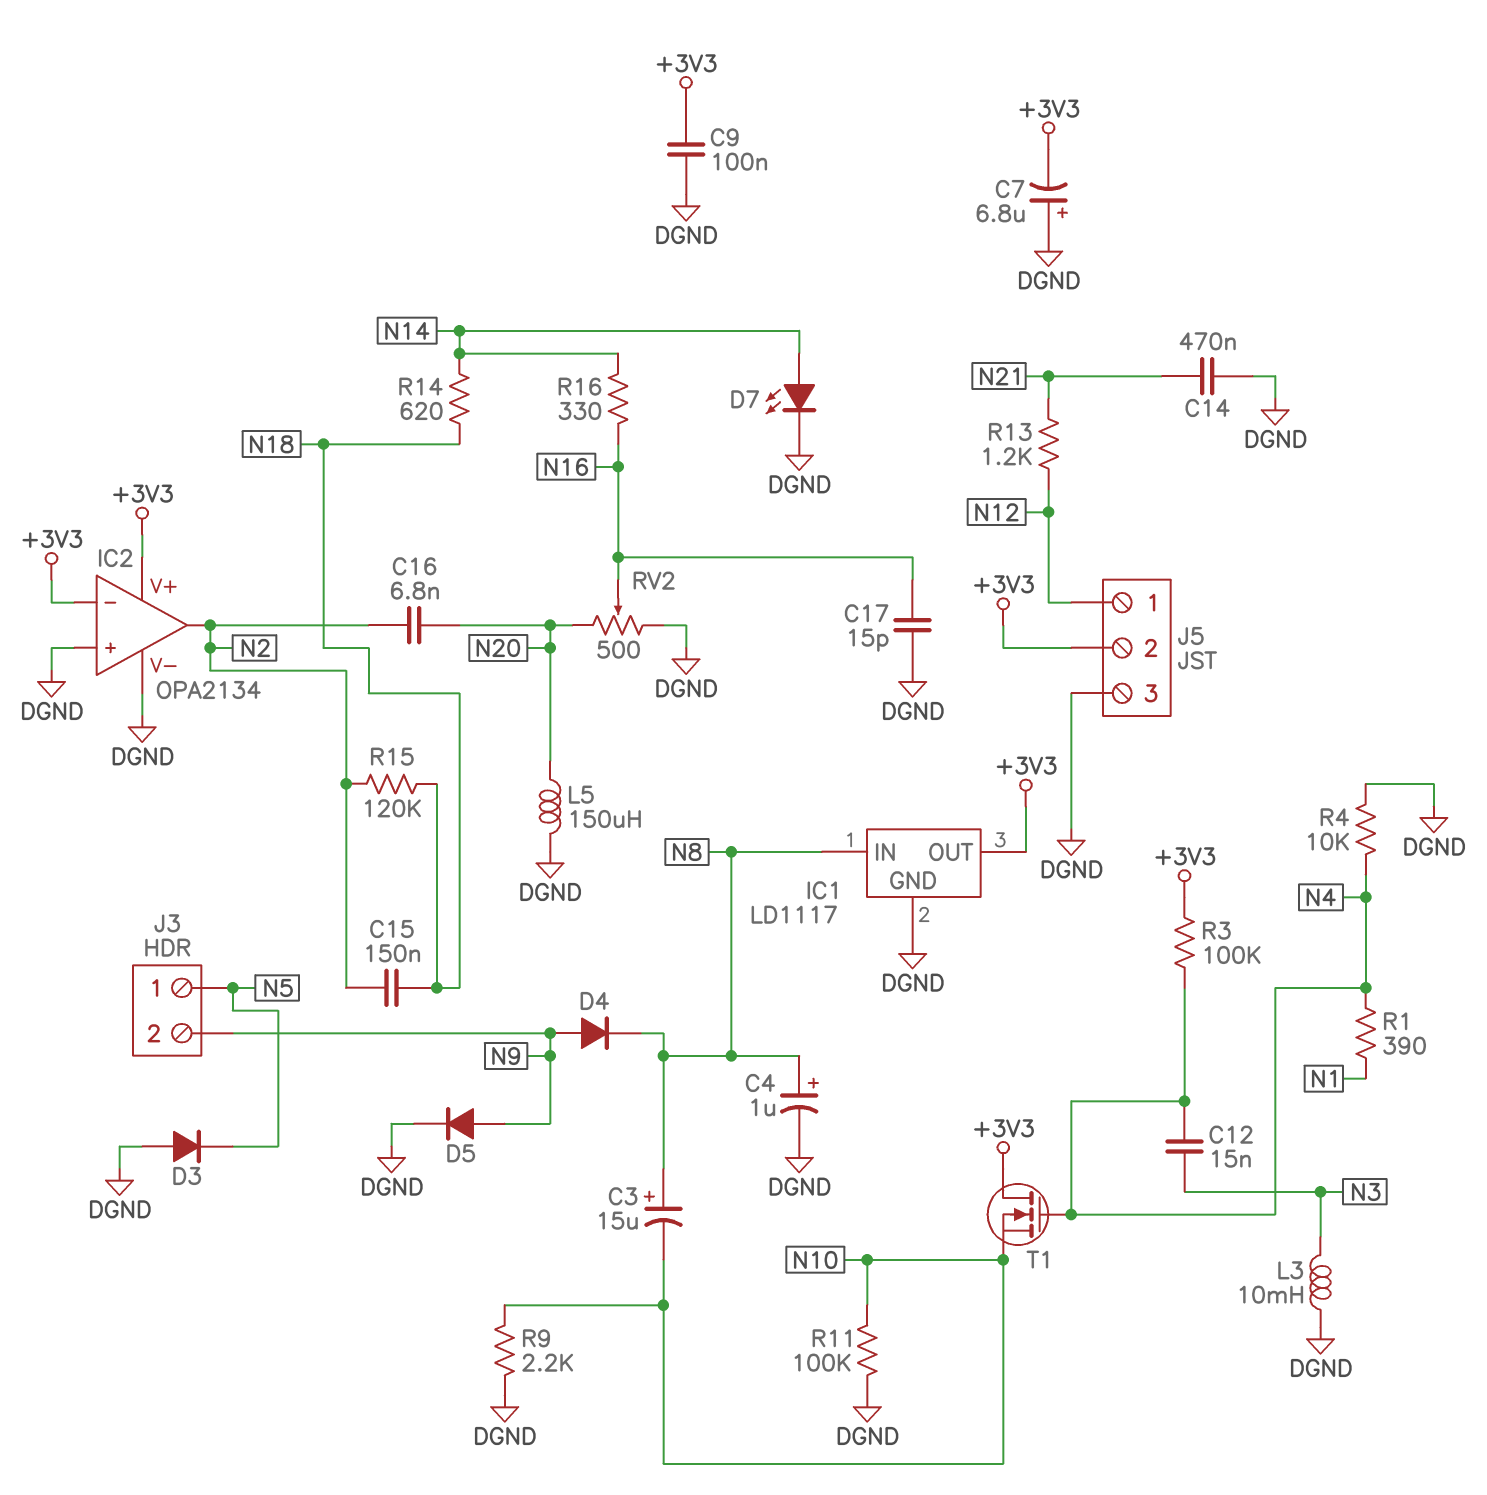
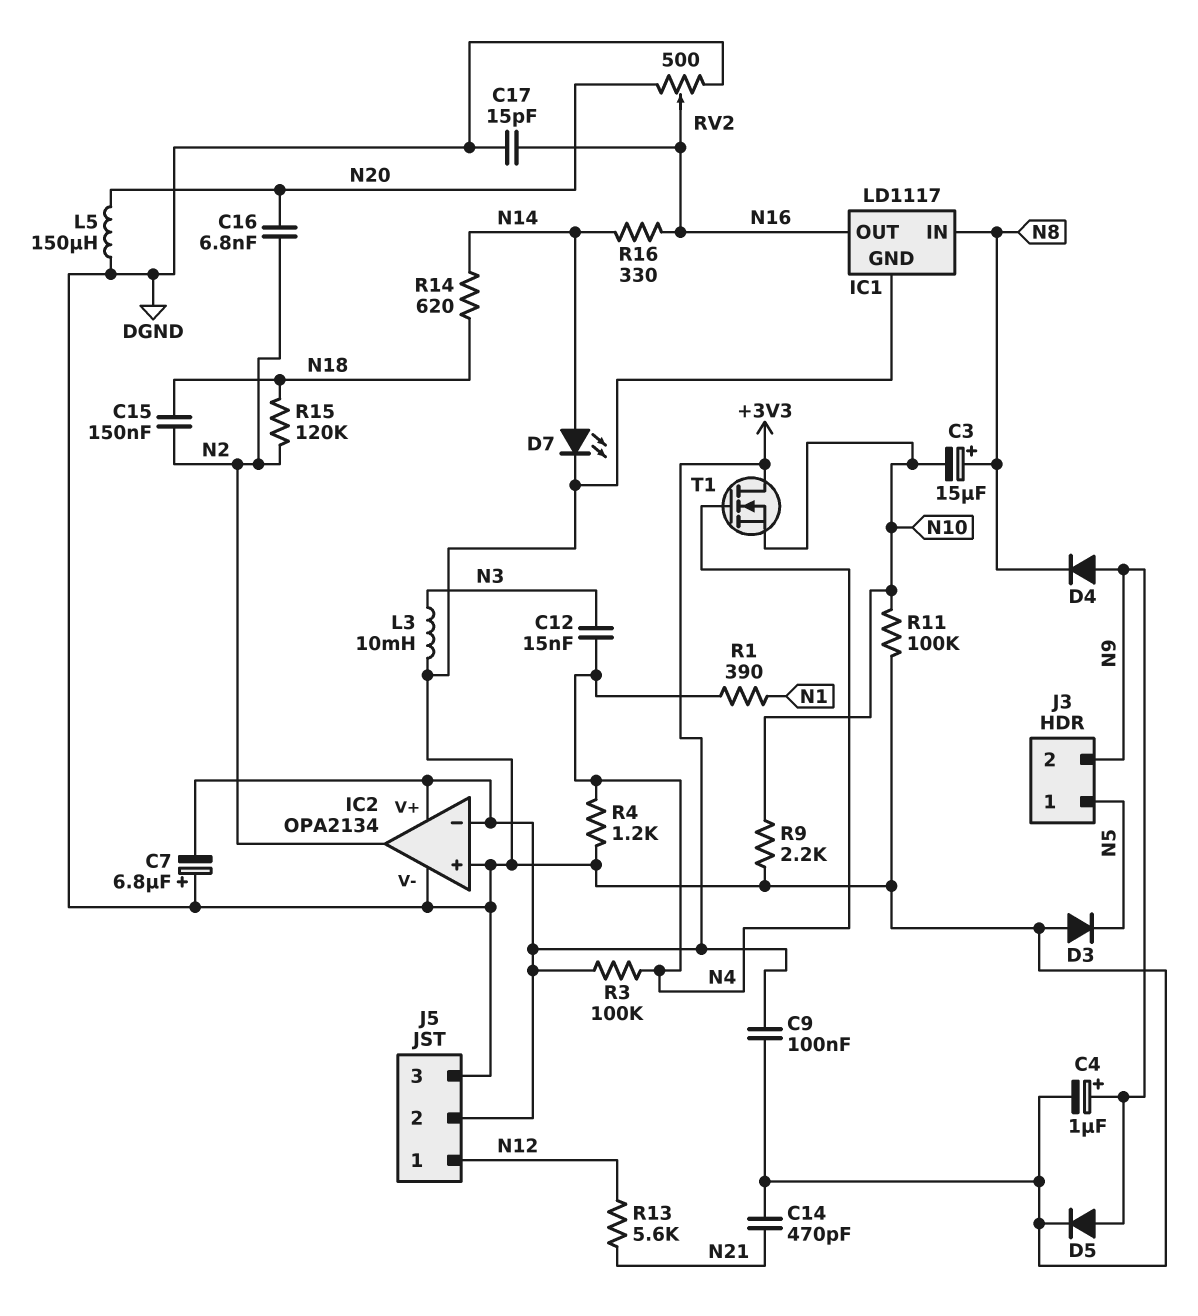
C4: 1uF (plus N8, minus DGND) -> 1uF (plus N9, minus DGND)
C14: 470nF (DGND, N21) -> 470pF (DGND, N21)
IC1 pin OUT: +3V3 -> N16
R4: 10k (DGND, N4) -> 1.2k (DGND, N4)
R13: 1.2k (N12, N21) -> 5.6k (N12, N21)

